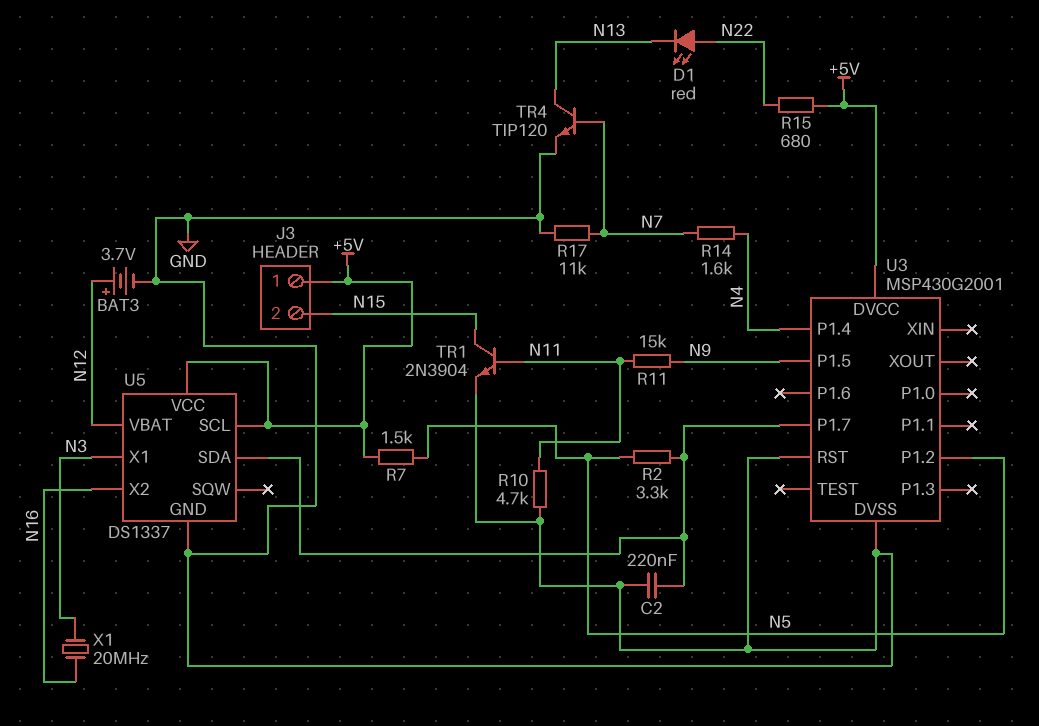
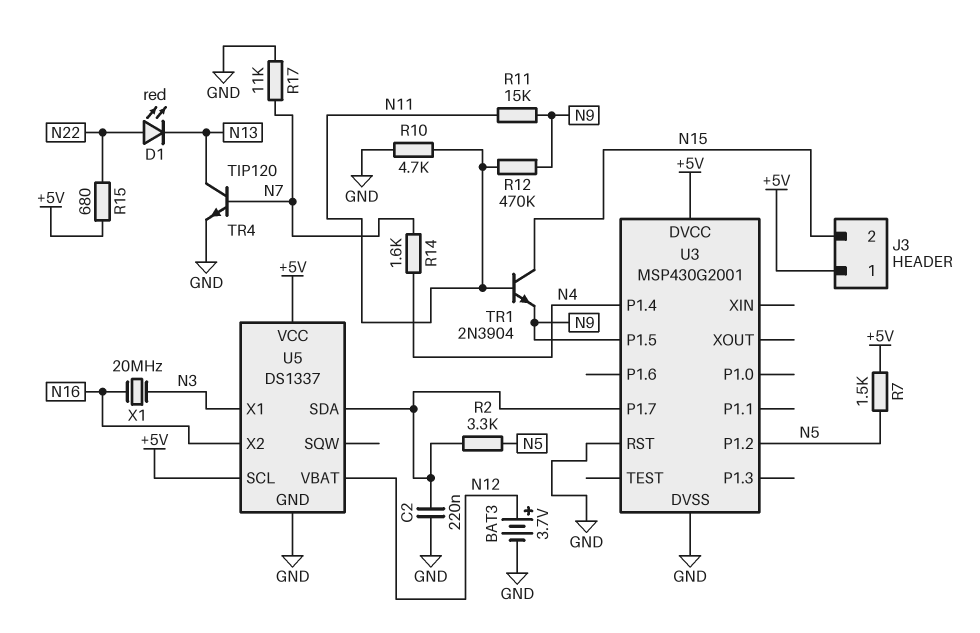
R12: none -> 470k (N9, N11)
TR1: NPN 2N3904 (B N11, C N15, E GND) -> NPN 2N3904 (B N11, C N15, E N9)

